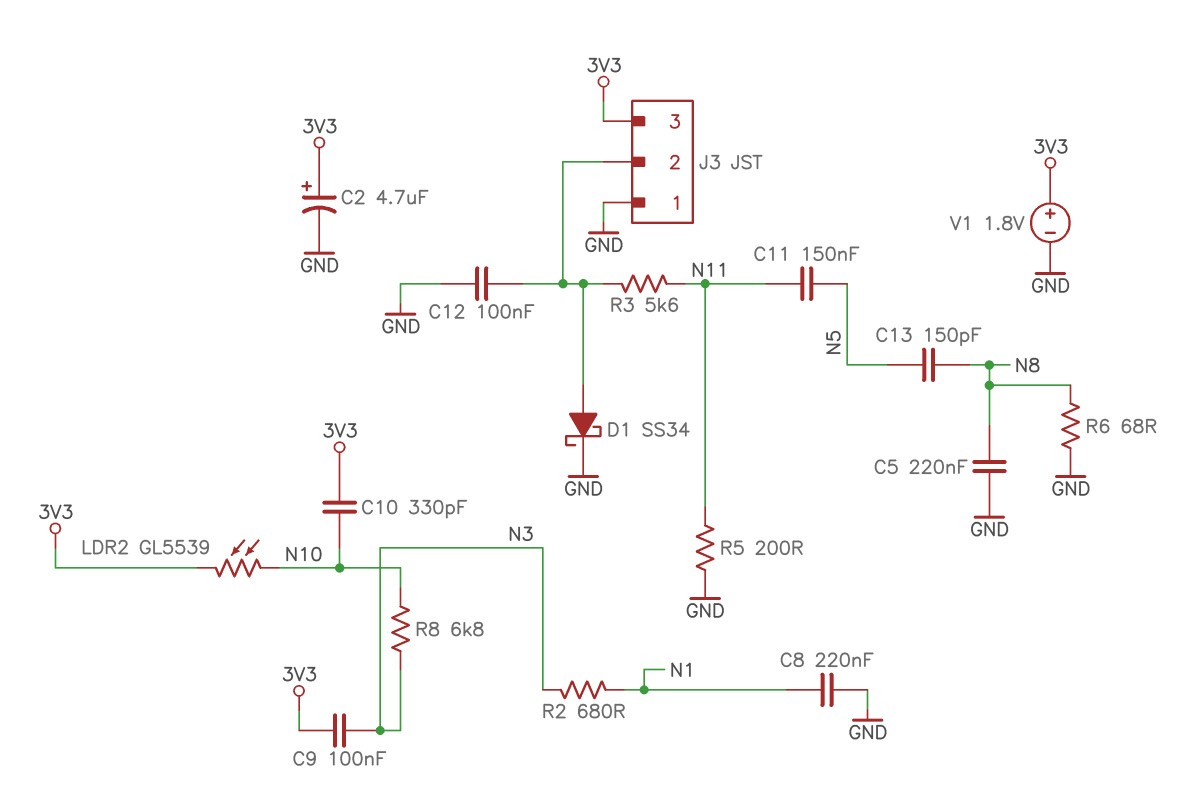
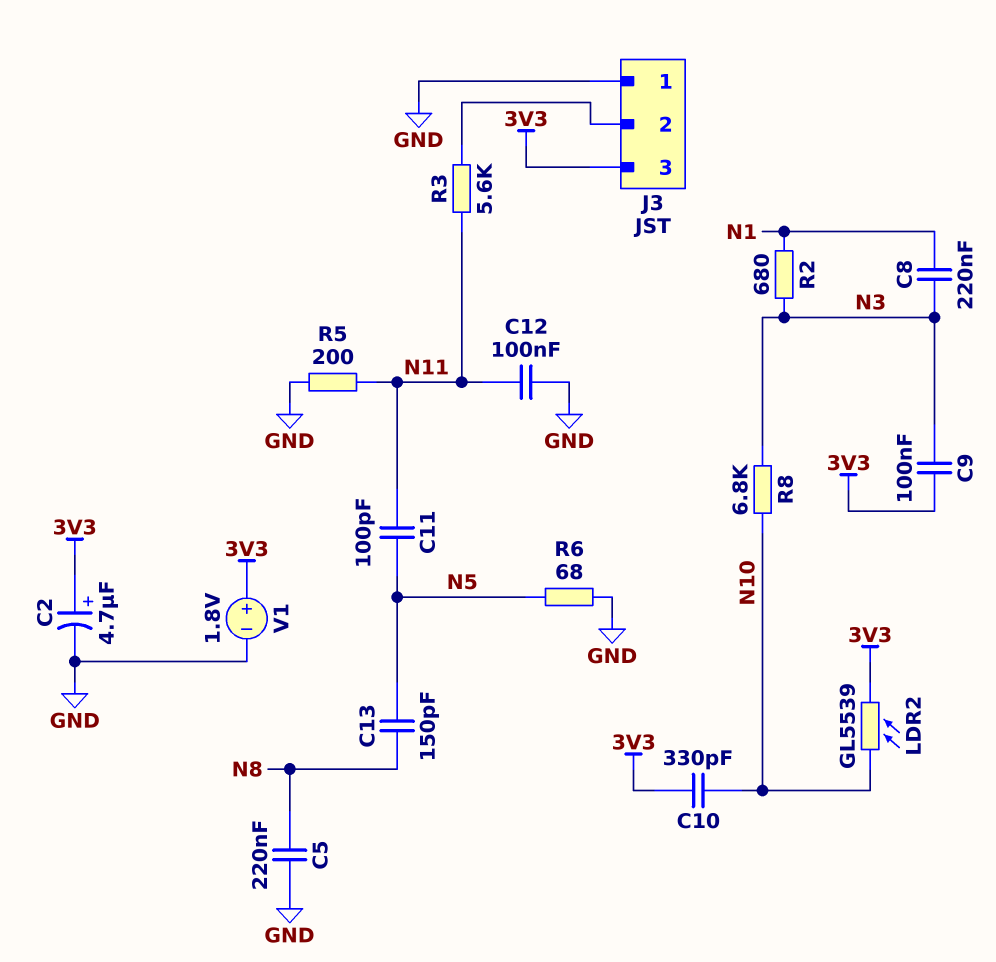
C8: 220nF (GND, N1) -> 220nF (N1, N3)
C11: 150nF (N5, N11) -> 100pF (N5, N11)
C12: 100nF (GND, J3/2) -> 100nF (GND, N11)
D1: schottky SS34 (A J3/2, K GND) -> none
R6: 68 (GND, N8) -> 68 (GND, N5)

